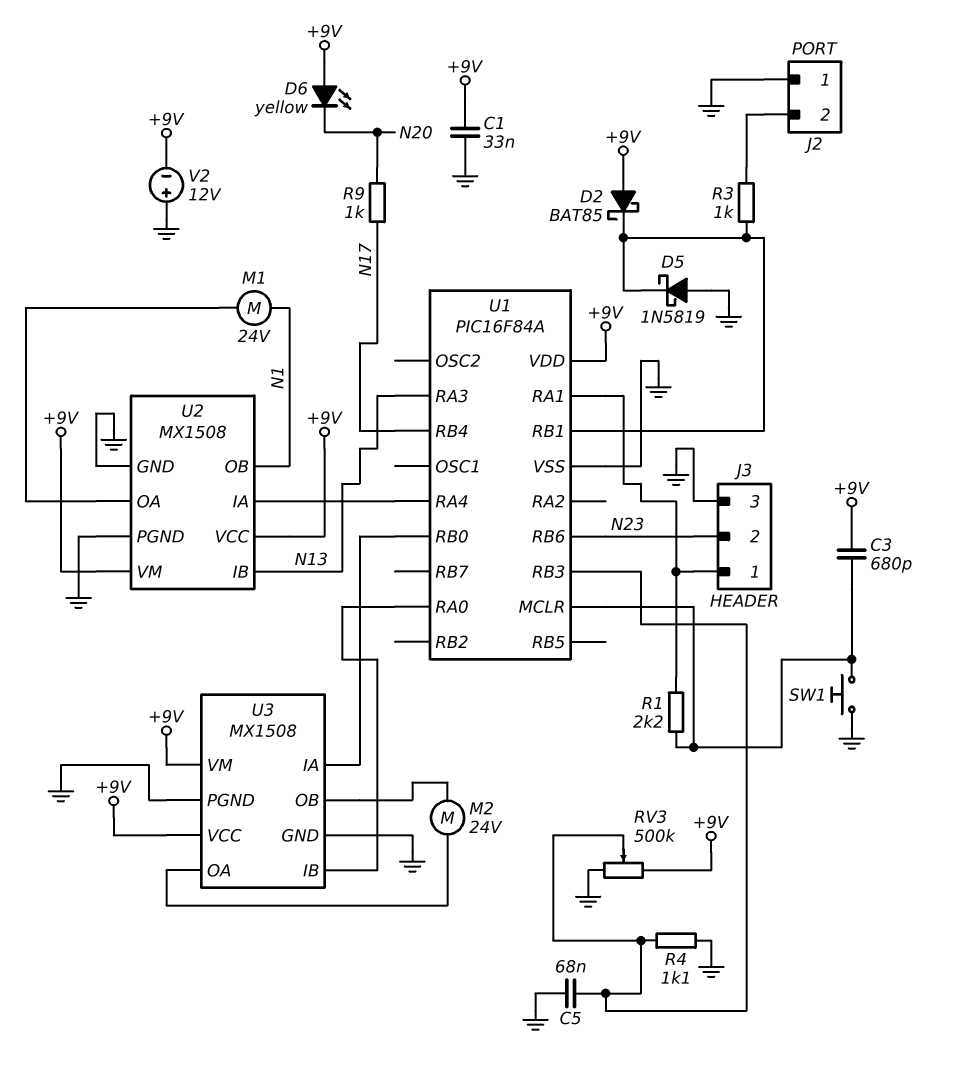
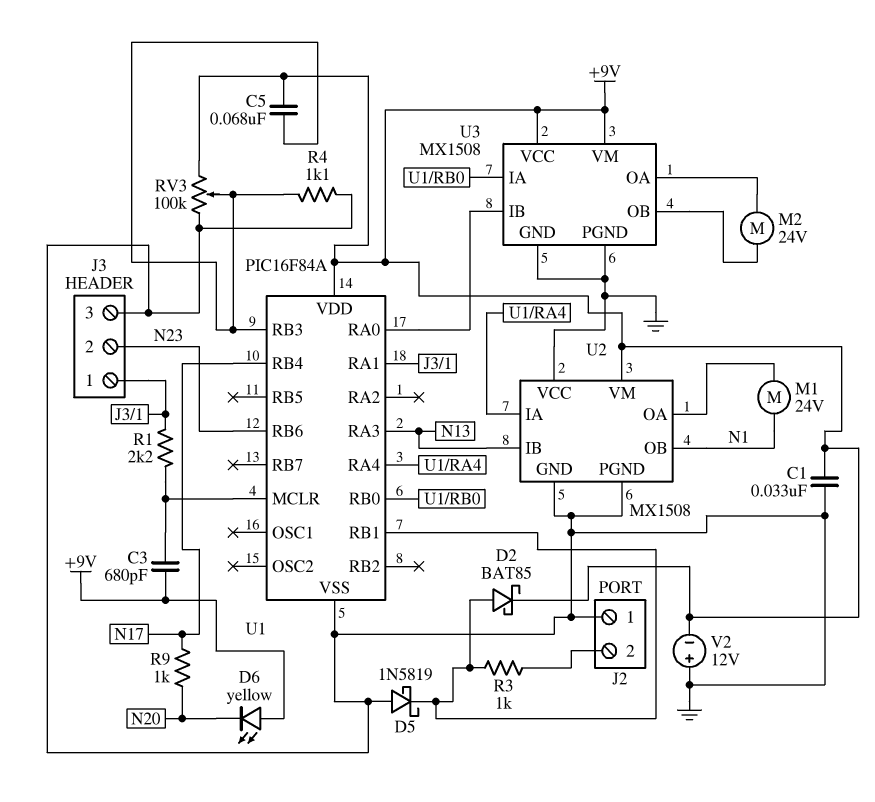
C5: 68nF (GND, U1/RB3) -> 68nF (+9V, U1/RB3)
D2: schottky BAT85 (A +9V, K U1/RB1) -> schottky BAT85 (A U1/RB1, K +9V)
RV3: 500k (+9V, GND, wiper U1/RB3) -> 100k (+9V, GND, wiper U1/RB3)
SW1: button (GND, U1/MCLR) -> none
U2 pin VCC: +9V -> GND

